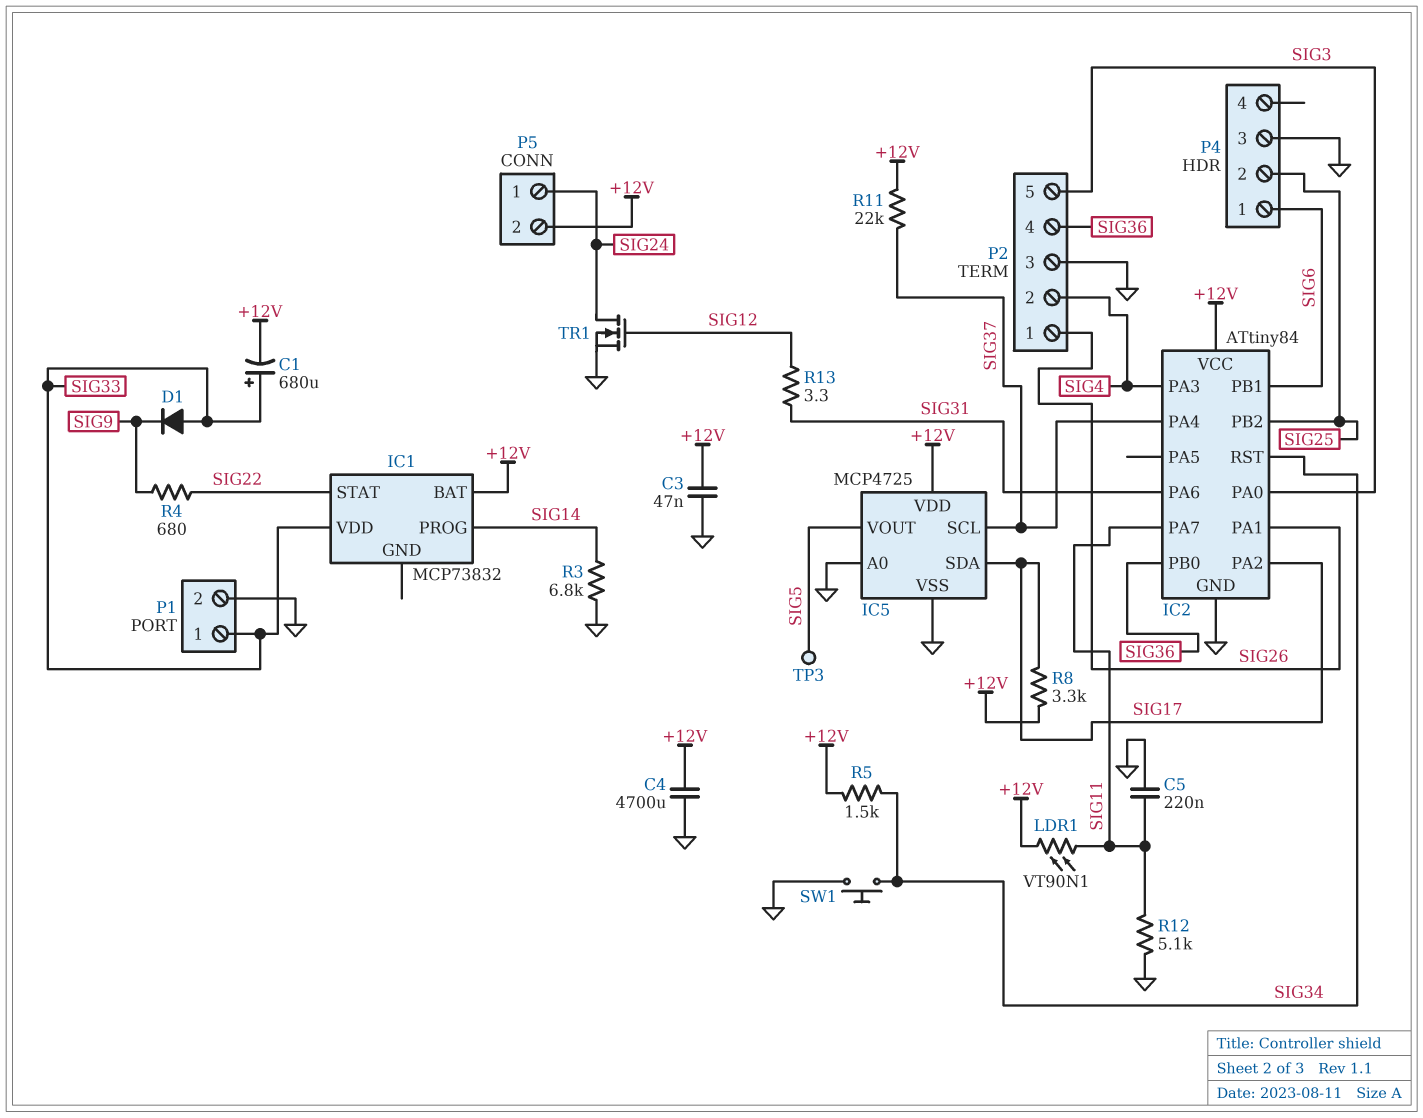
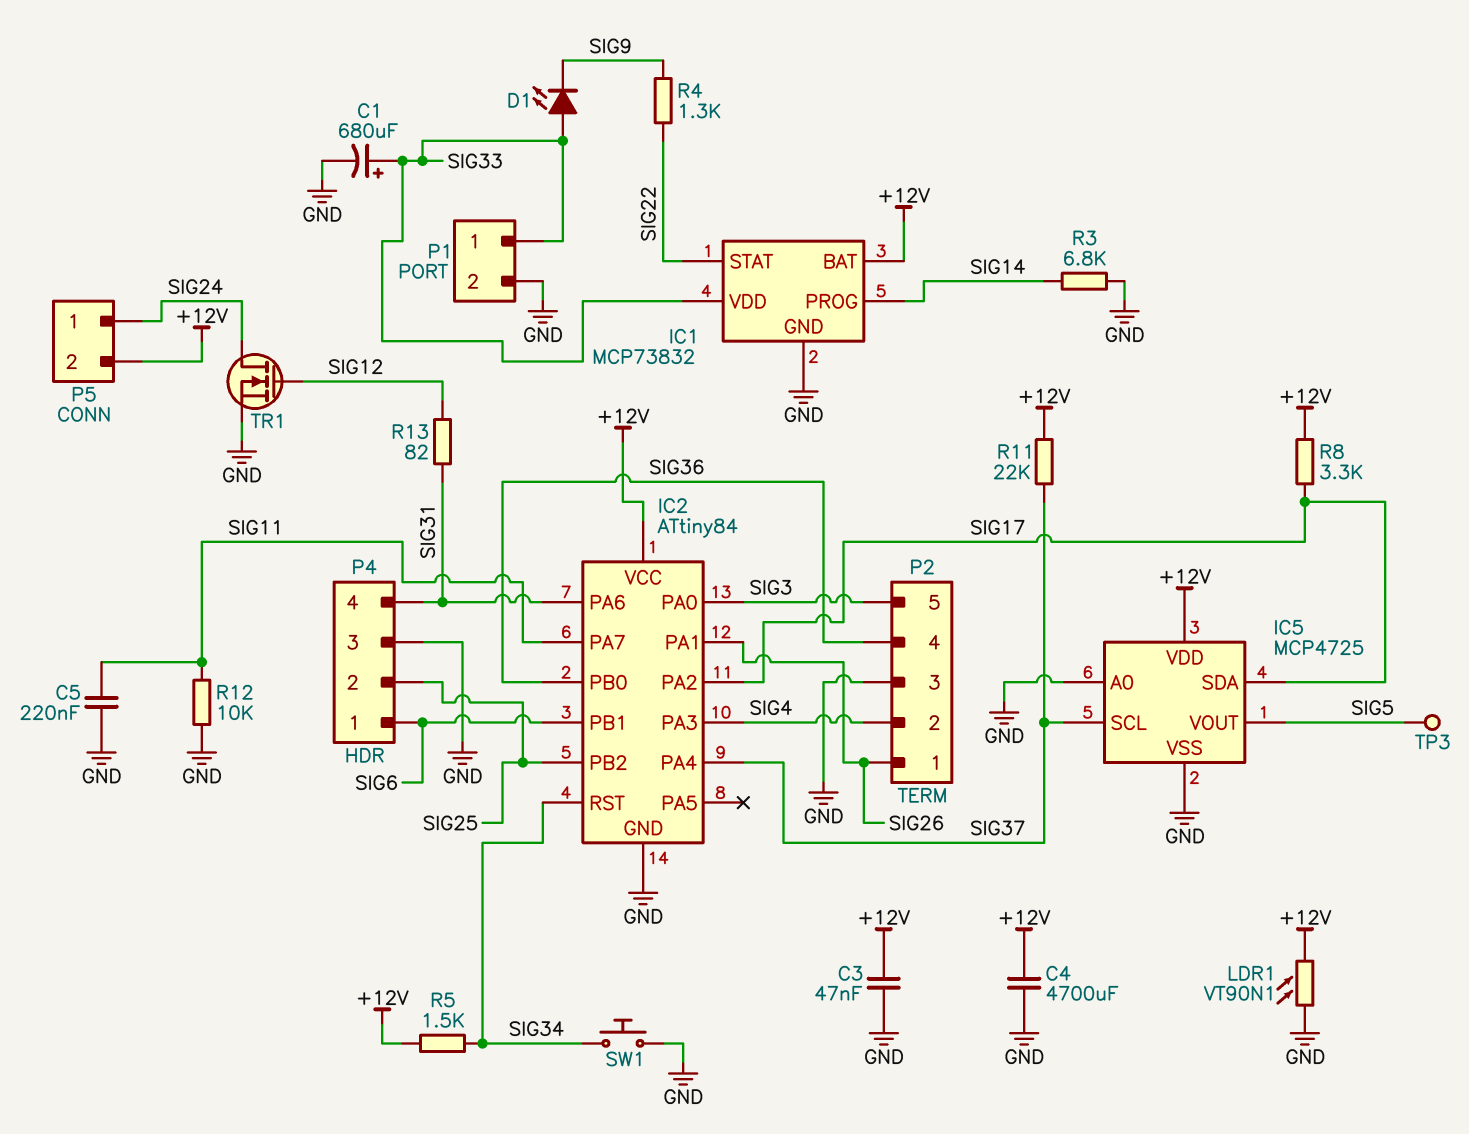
C1: 680uF (plus SIG33, minus +12V) -> 680uF (plus SIG33, minus GND)
D1: diode (A SIG33, K SIG9) -> LED (A SIG33, K SIG9)
IC1 pin GND: none -> GND
LDR1: VT90N1 (+12V, SIG11) -> VT90N1 (+12V, GND)
P4 pin 4: none -> SIG31
R4: 680 (SIG9, SIG22) -> 1.3k (SIG9, SIG22)
R12: 5.1k (GND, SIG11) -> 10k (GND, SIG11)
R13: 3.3 (SIG12, SIG31) -> 82 (SIG12, SIG31)

